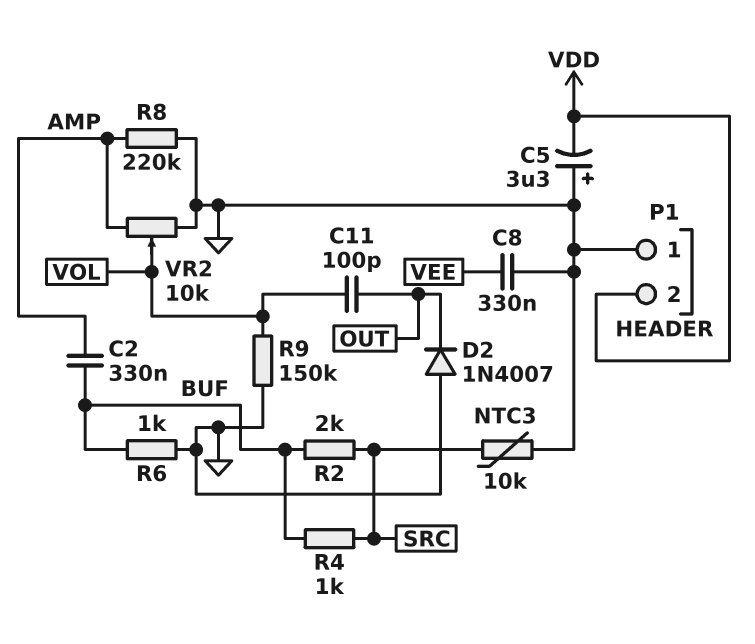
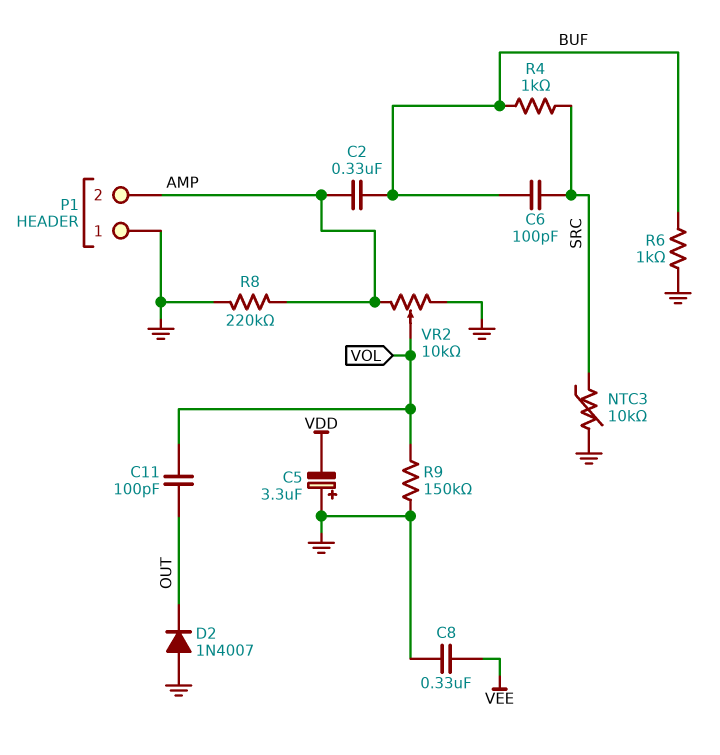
C6: none -> 100pF (BUF, SRC)
P1 pin 2: VDD -> AMP
R2: 2k (BUF, SRC) -> none

